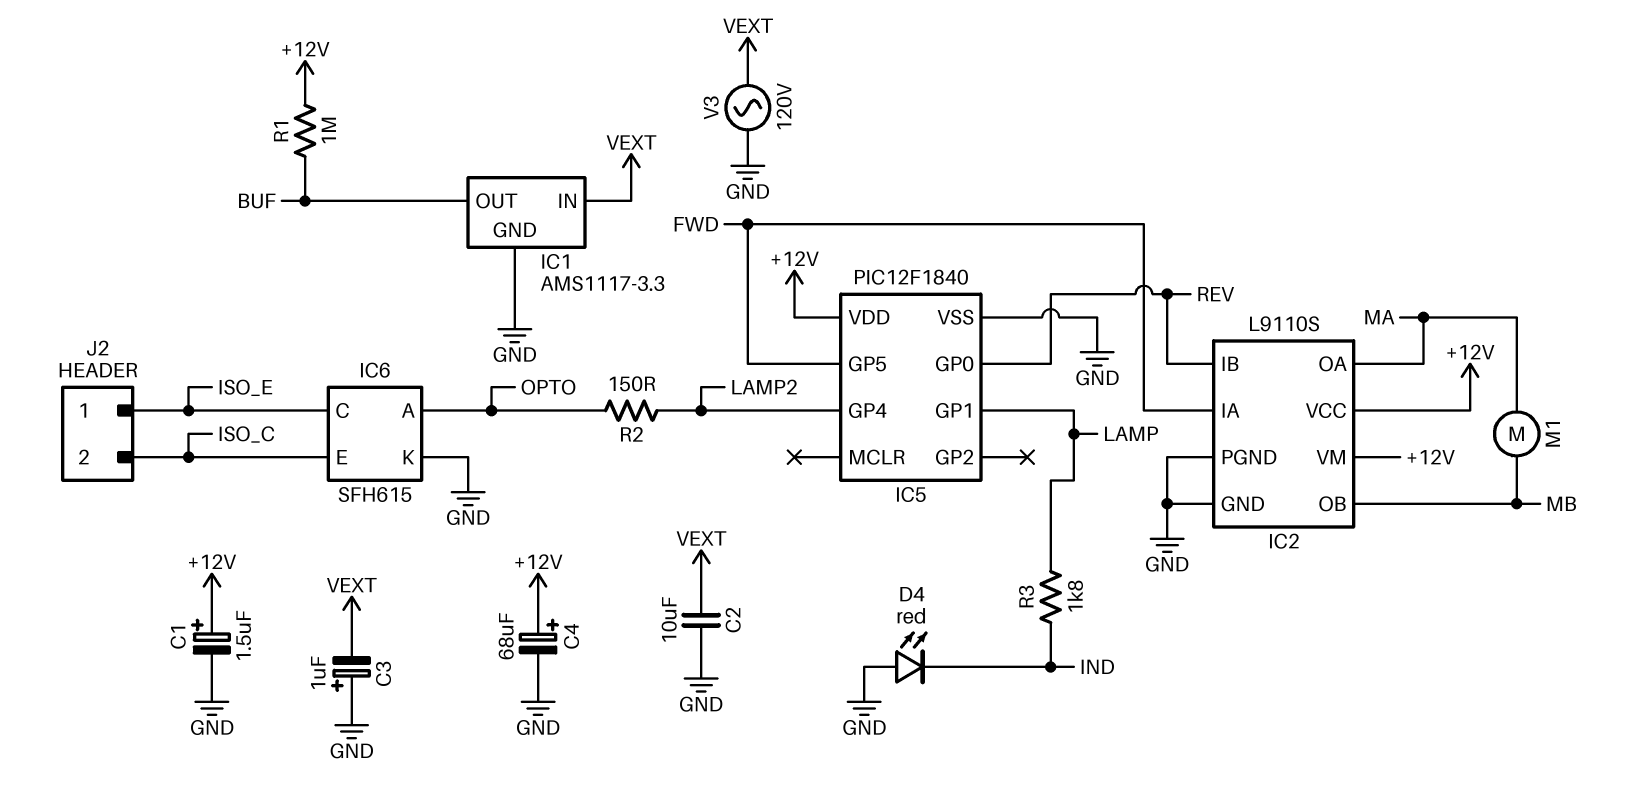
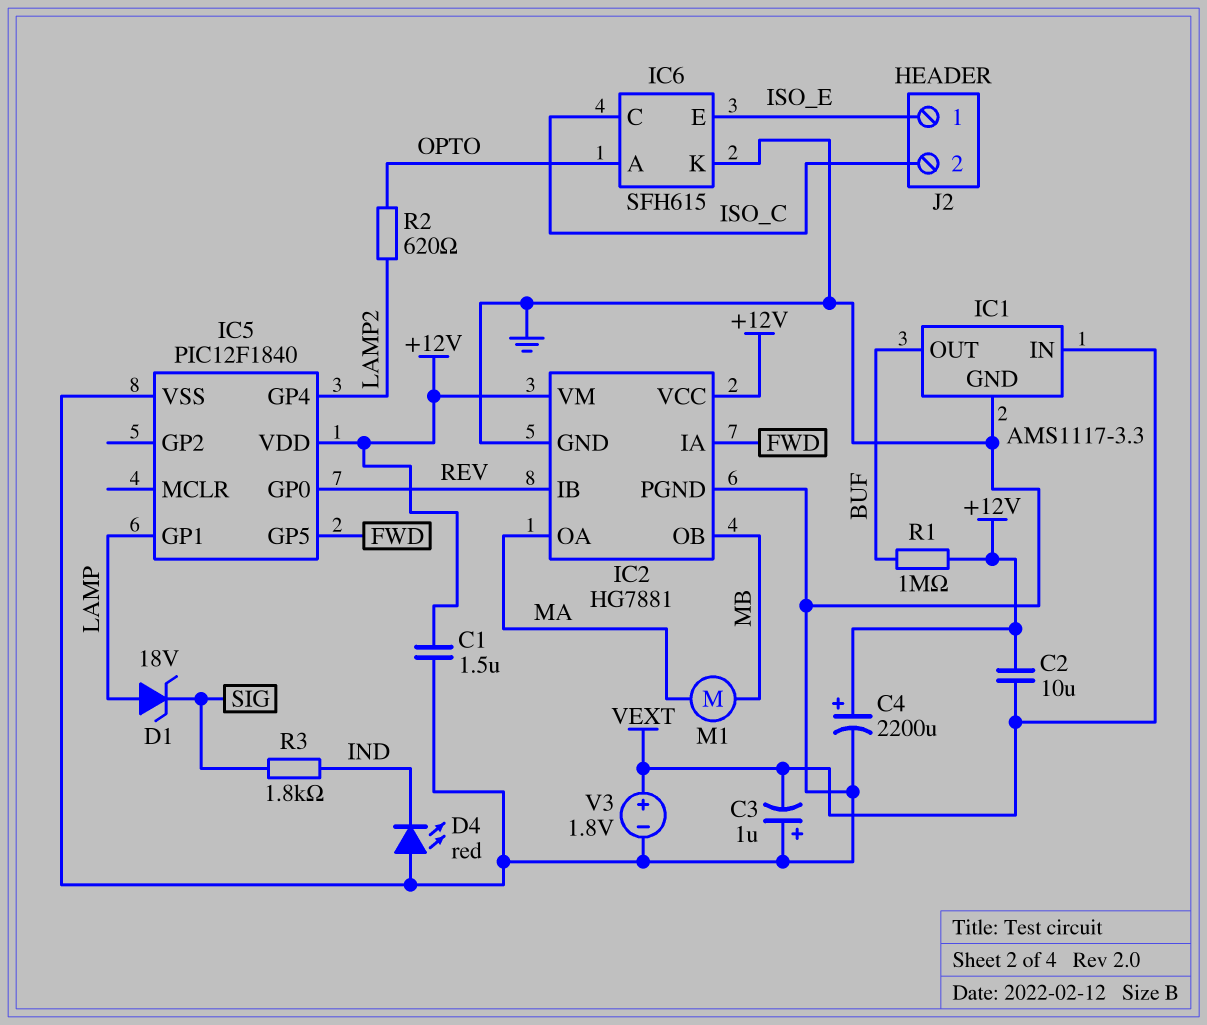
C1: 1.5uF (plus +12V, minus GND) -> 1.5uF (+12V, GND)
C2: 10uF (GND, VEXT) -> 10uF (+12V, VEXT)
C4: 68uF (plus +12V, minus GND) -> 2200uF (plus +12V, minus GND)
D1: none -> zener 18V (A LAMP, K SIG)
IC2: L9110S -> HG7881
IC6 pin C: ISO_E -> ISO_C
IC6 pin E: ISO_C -> ISO_E
R2: 150 (LAMP2, OPTO) -> 620 (LAMP2, OPTO)
R3: 1.8k (IND, LAMP) -> 1.8k (IND, SIG)
V3: AC 120V (GND, VEXT) -> 1.8V (plus VEXT, minus GND)

